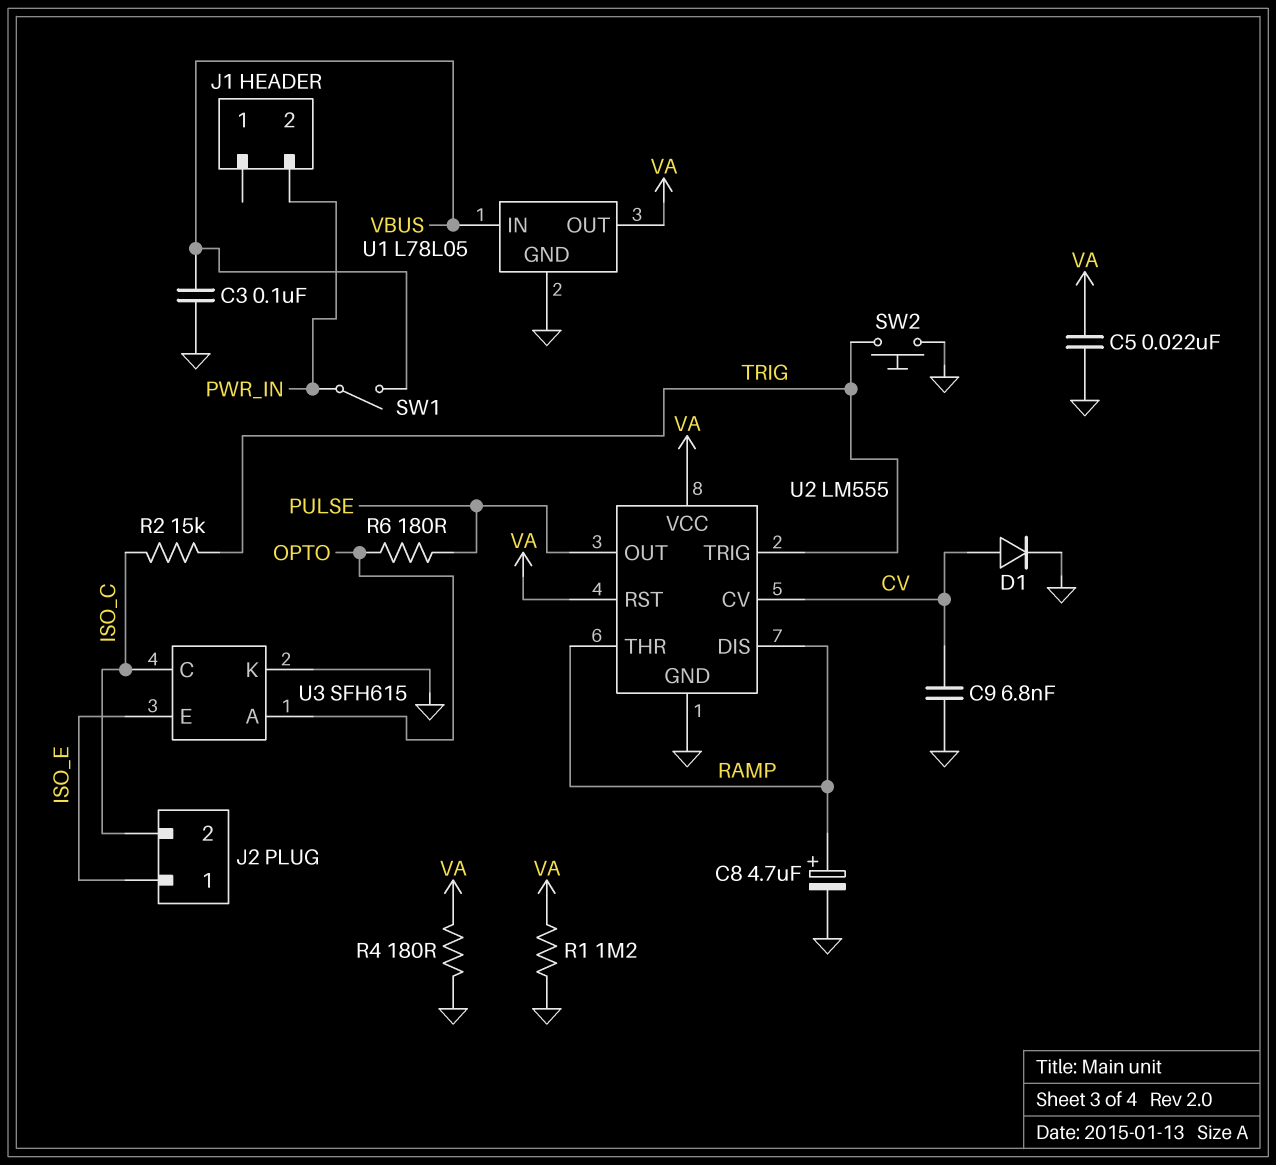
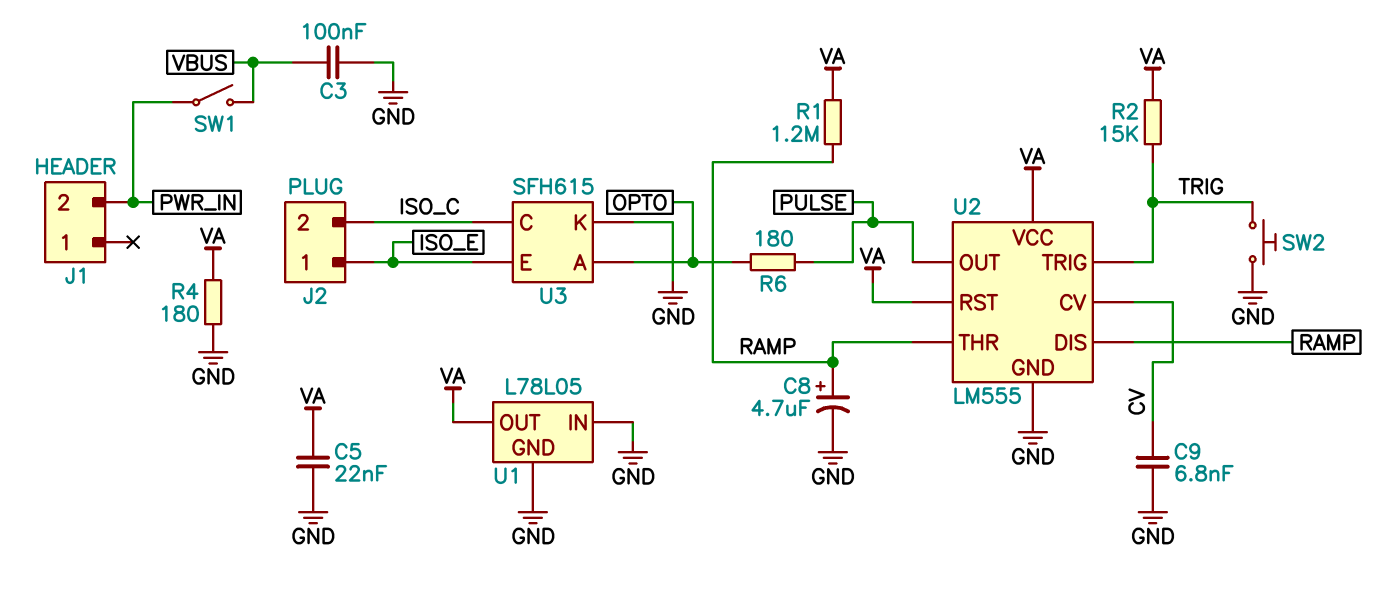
D1: diode (A CV, K GND) -> none
R1: 1.2M (GND, VA) -> 1.2M (RAMP, VA)
R2: 15k (ISO_C, TRIG) -> 15k (TRIG, VA)
U1 pin IN: VBUS -> GND

